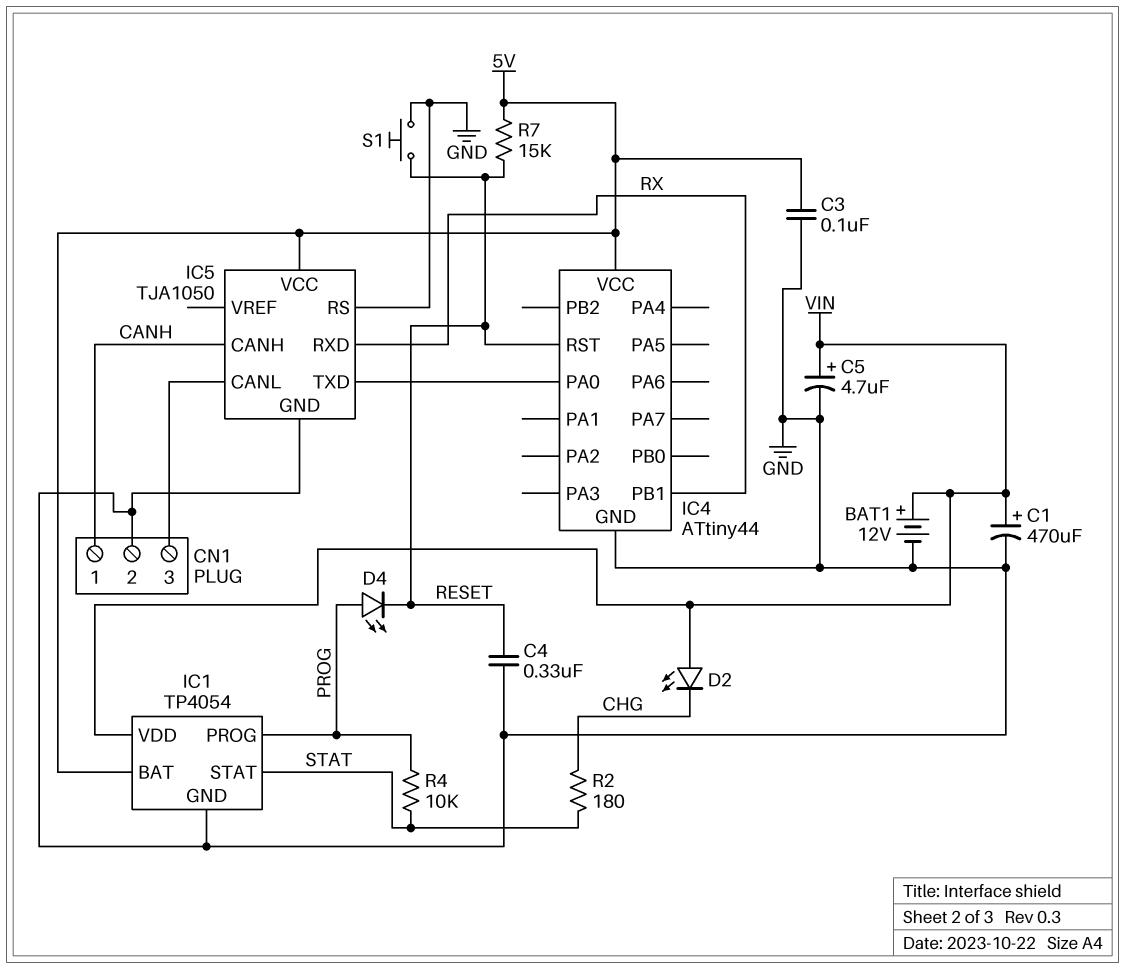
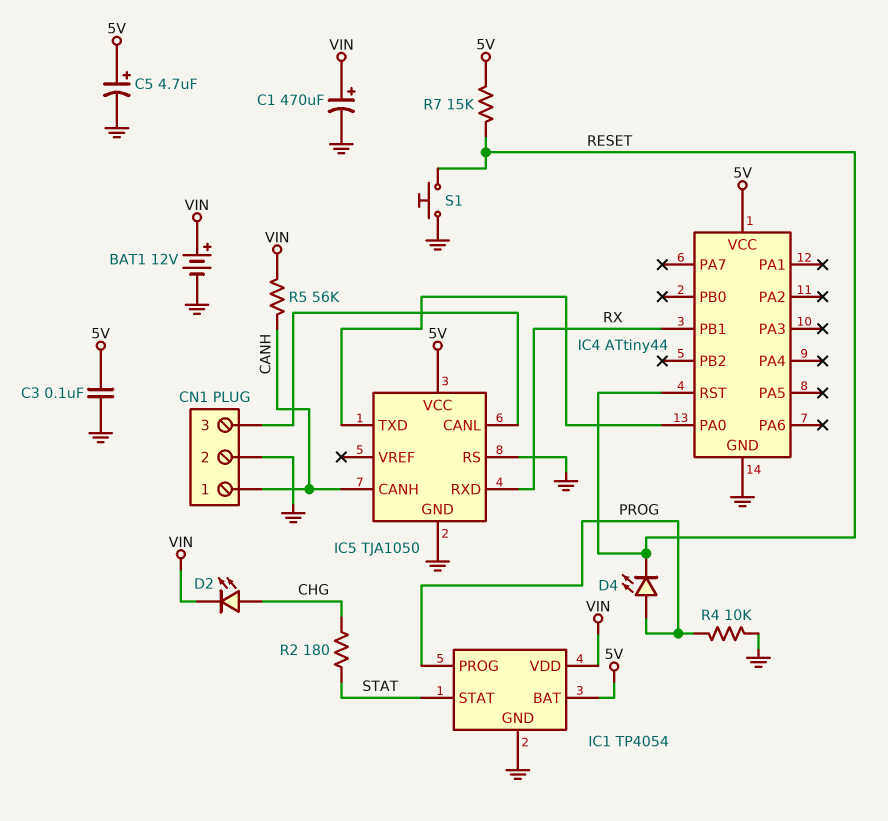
C4: 330nF (GND, RESET) -> none
C5: 4.7uF (plus VIN, minus GND) -> 4.7uF (plus 5V, minus GND)
D2: LED (A VIN, K CHG) -> LED (A CHG, K VIN)
R4: 10k (PROG, STAT) -> 10k (GND, PROG)
R5: none -> 56k (CANH, VIN)

